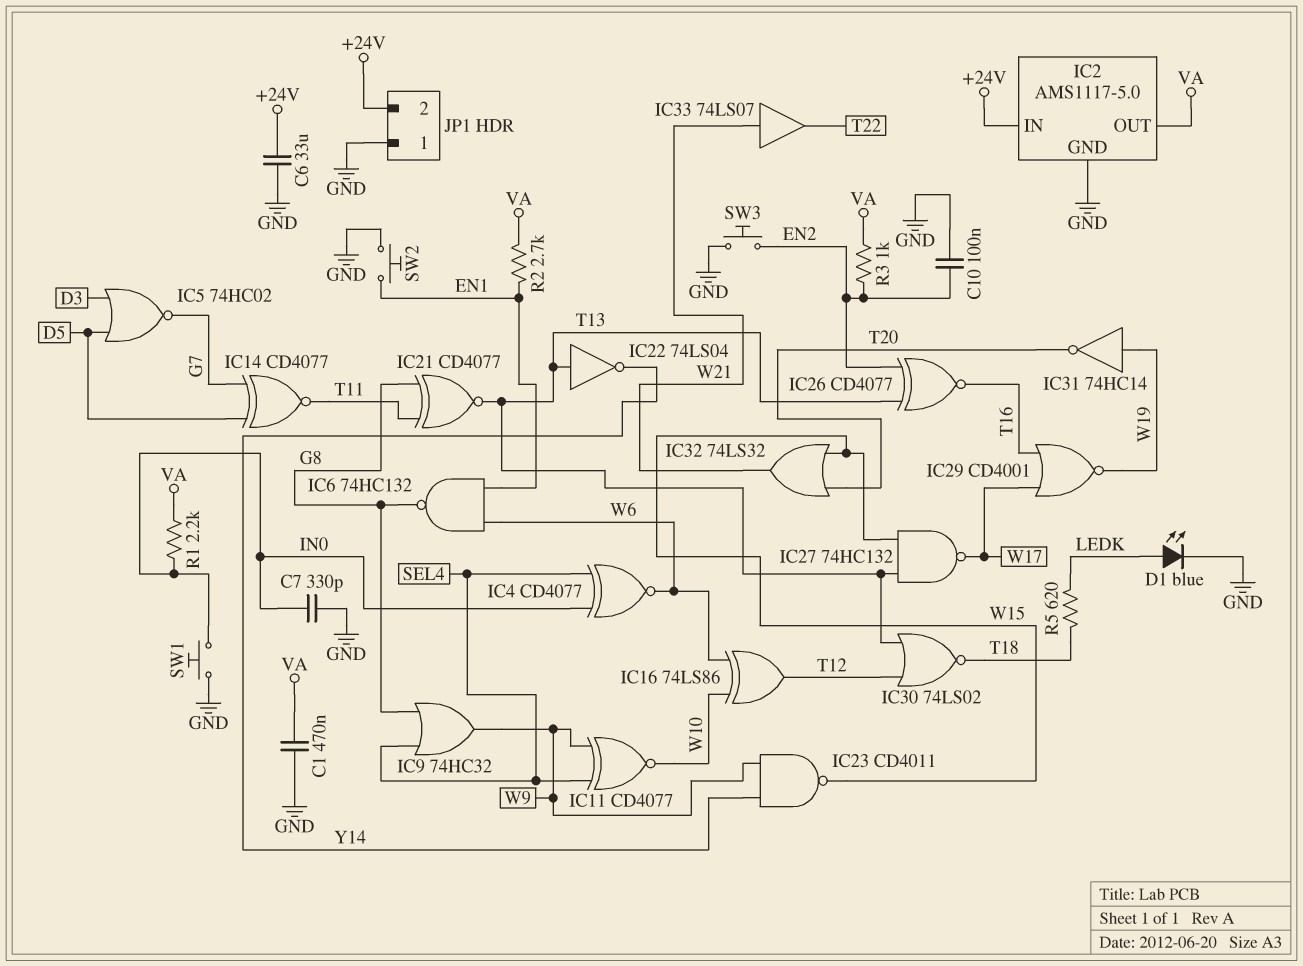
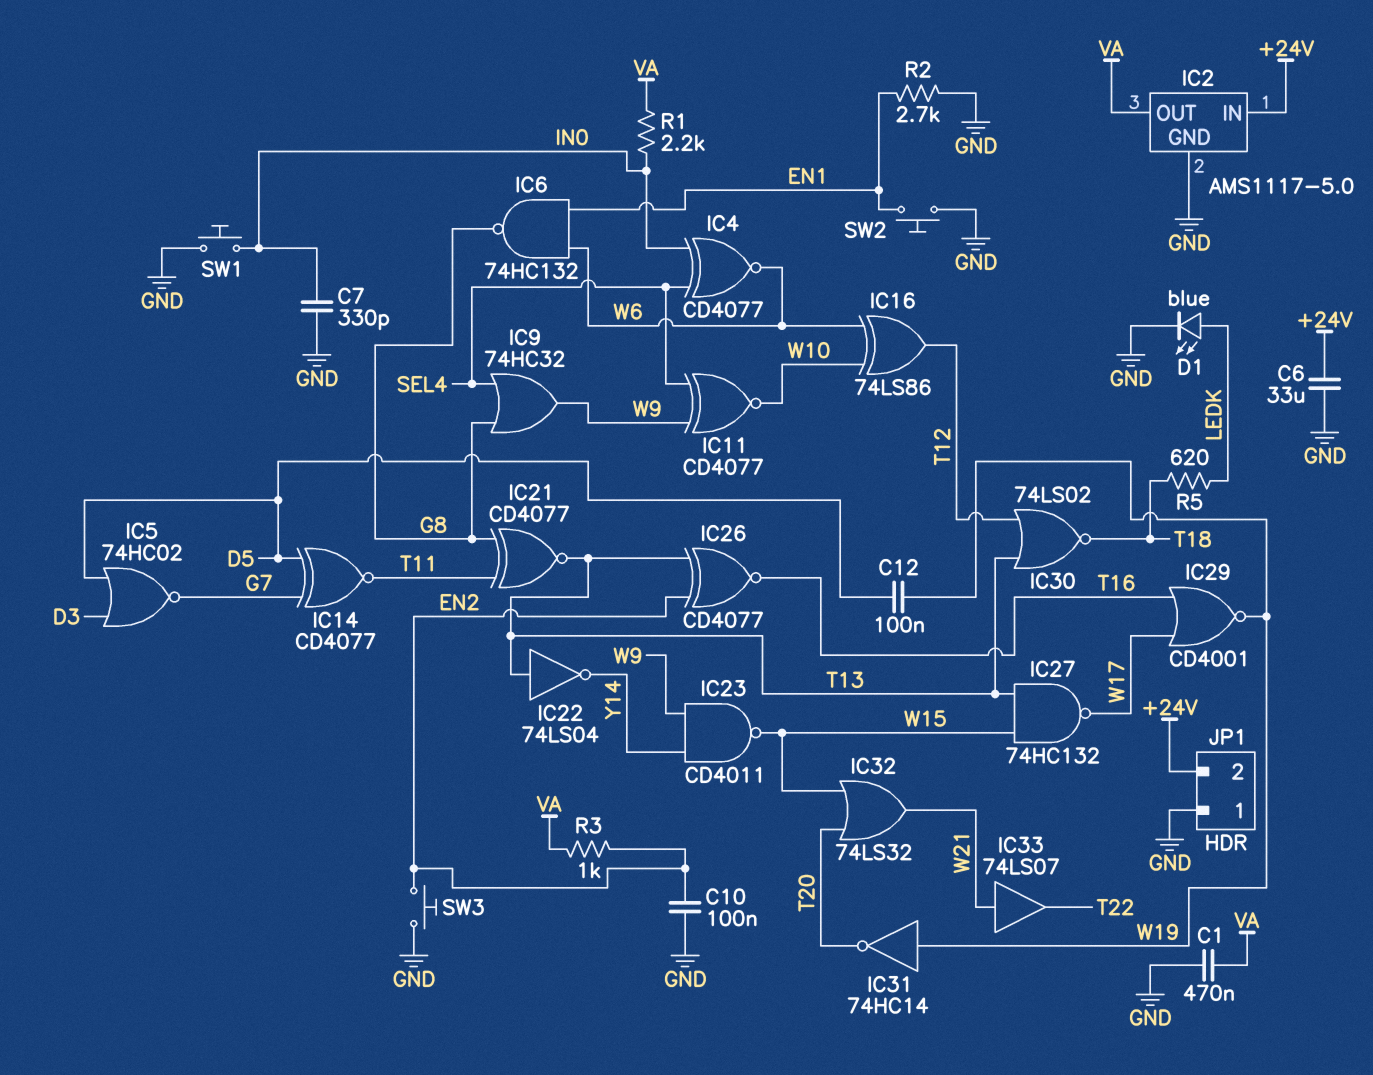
C12: none -> 100nF (D5, W19)
R2: 2.7k (EN1, VA) -> 2.7k (EN1, GND)

